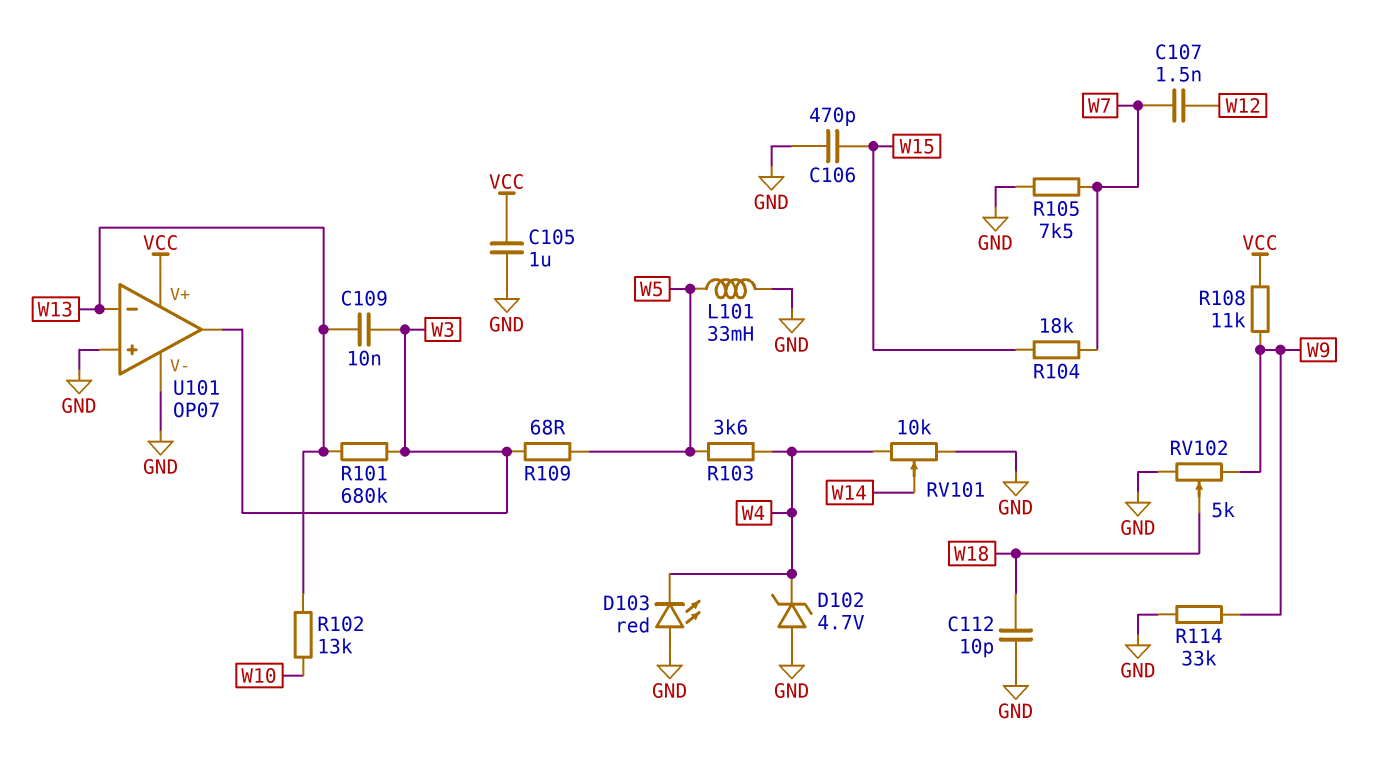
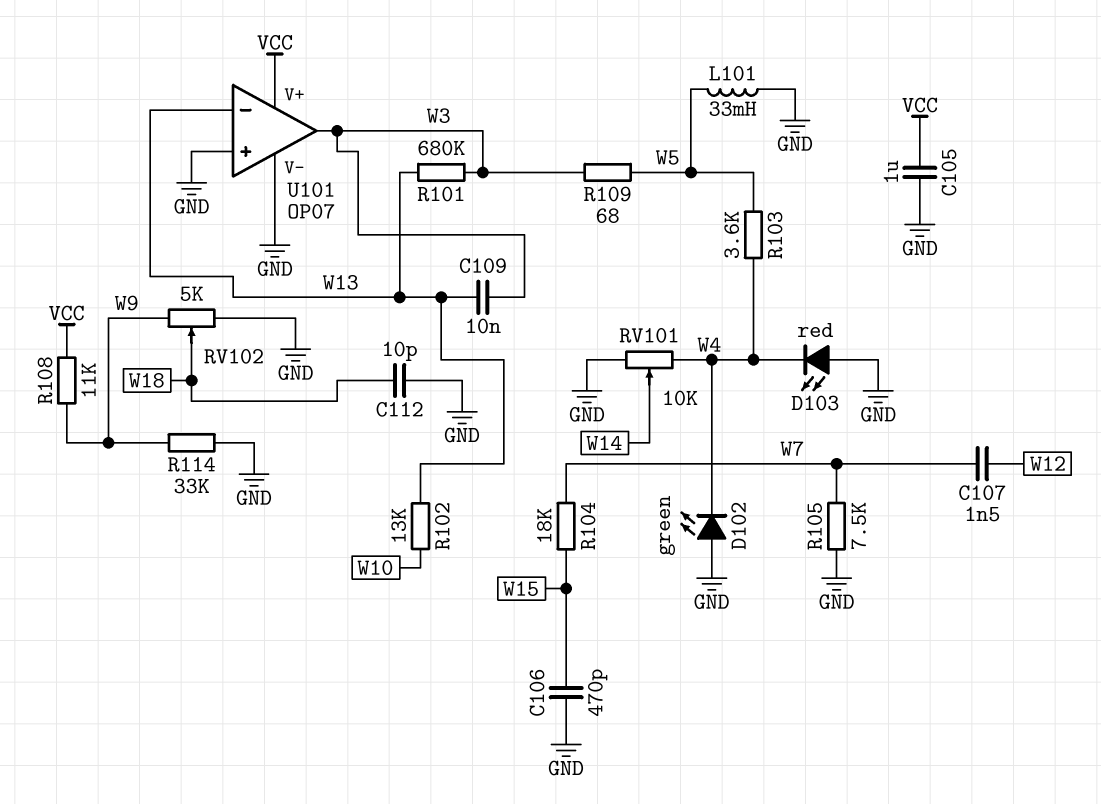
D102: zener 4.7V (A GND, K W4) -> LED green (A GND, K W4)

